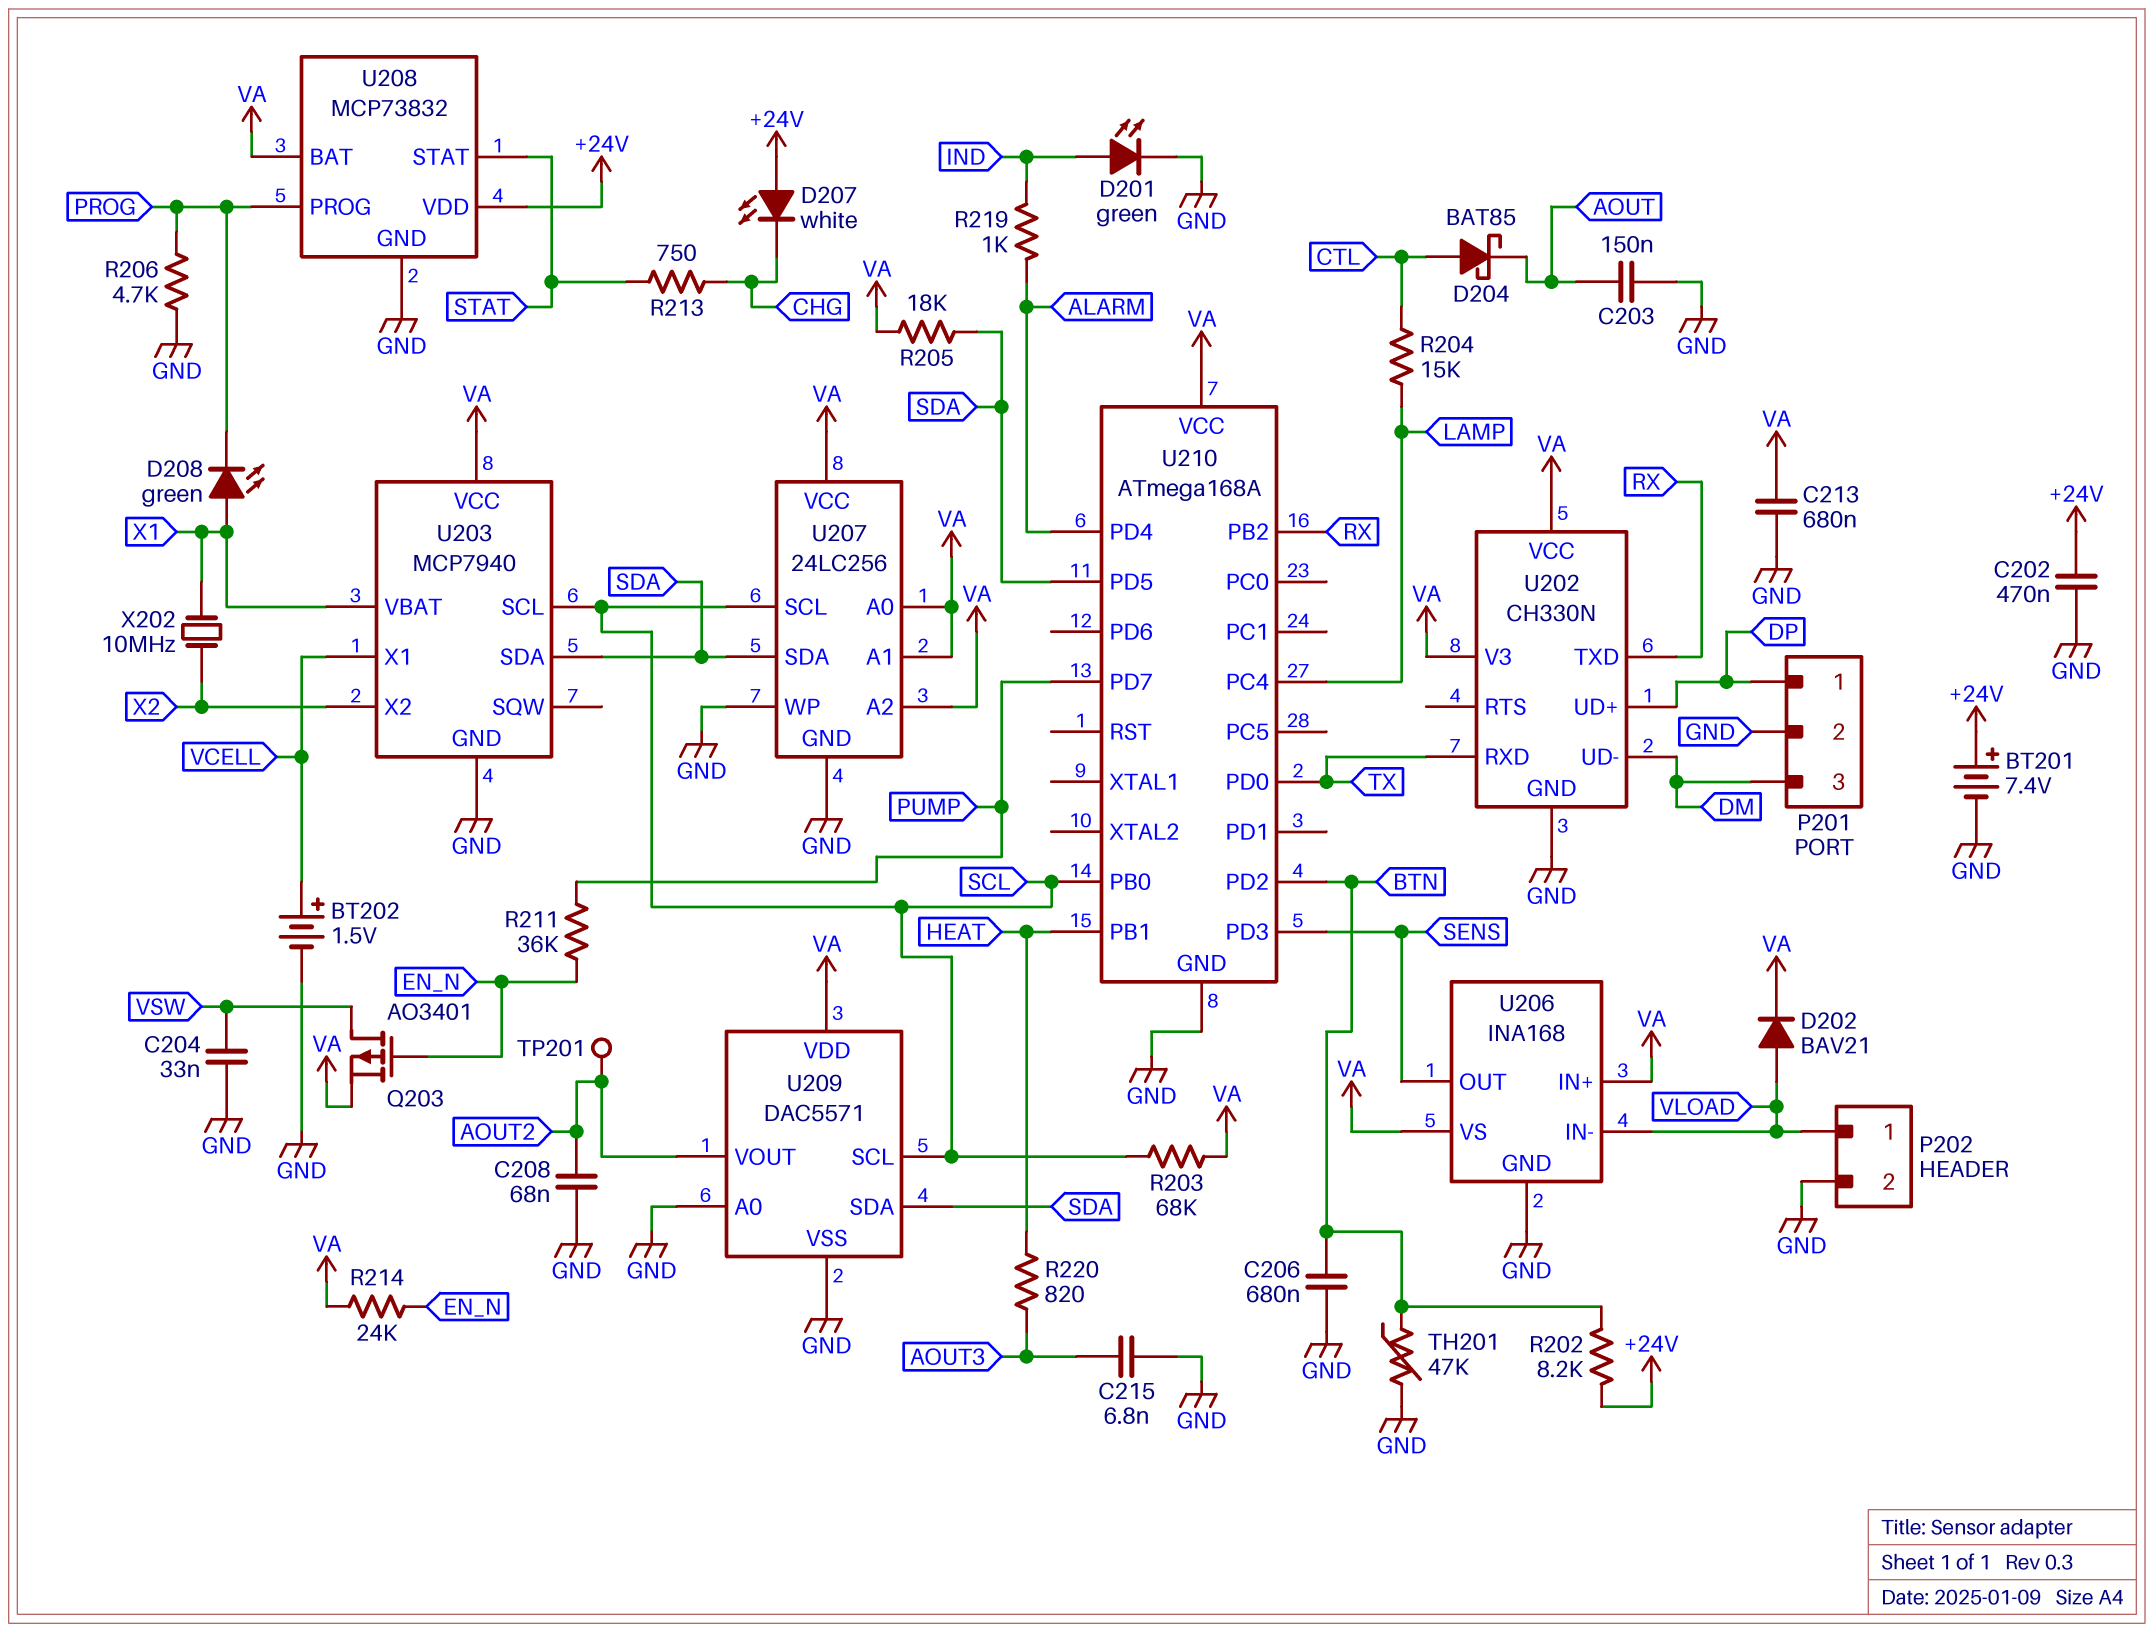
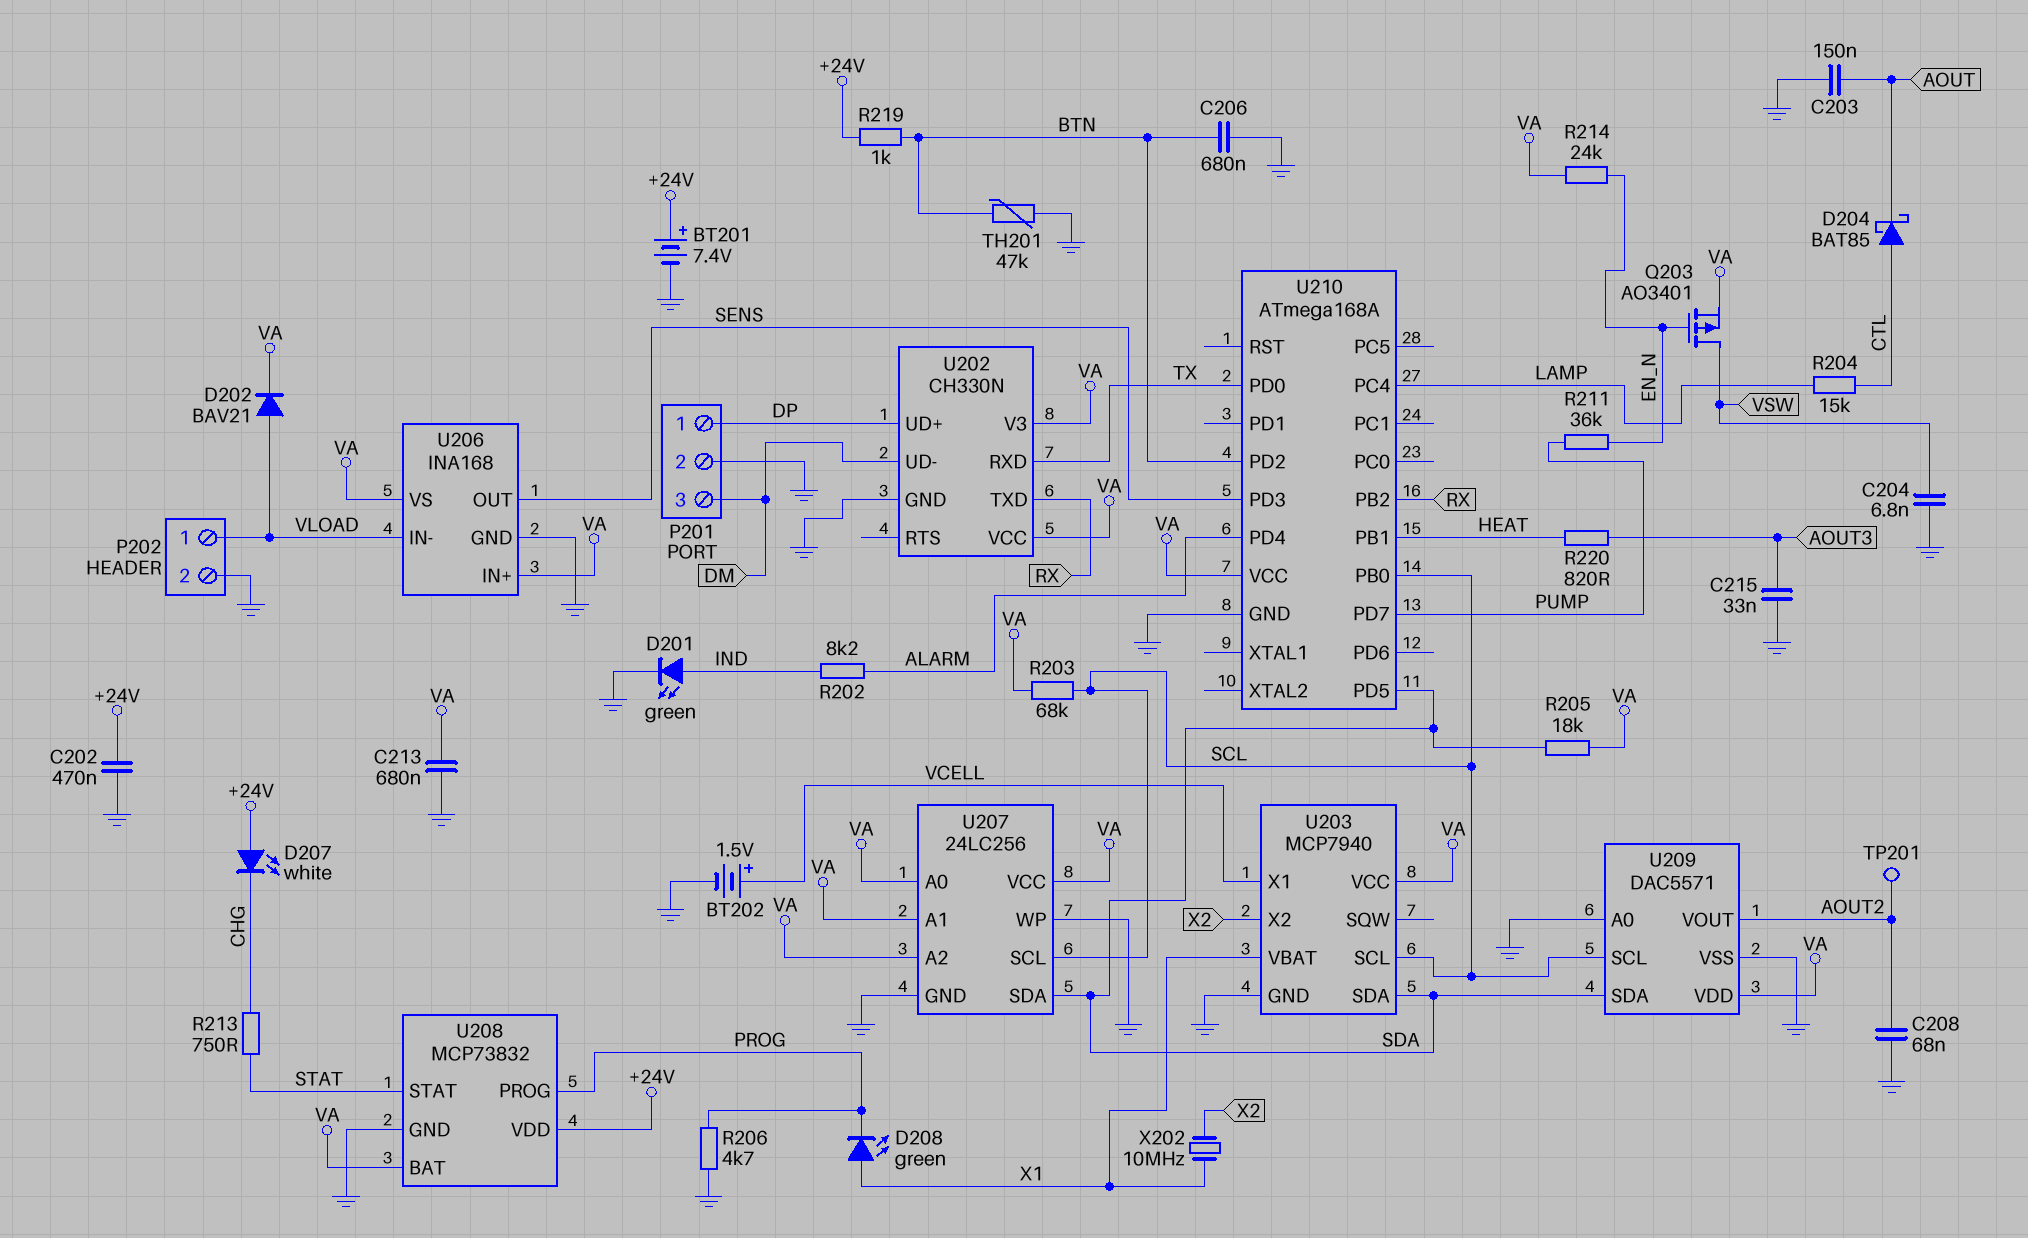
C204: 33nF (GND, VSW) -> 6.8nF (GND, VSW)
C215: 6.8nF (AOUT3, GND) -> 33nF (AOUT3, GND)
R202: 8.2k (+24V, BTN) -> 8.2k (ALARM, IND)
R219: 1k (ALARM, IND) -> 1k (+24V, BTN)

